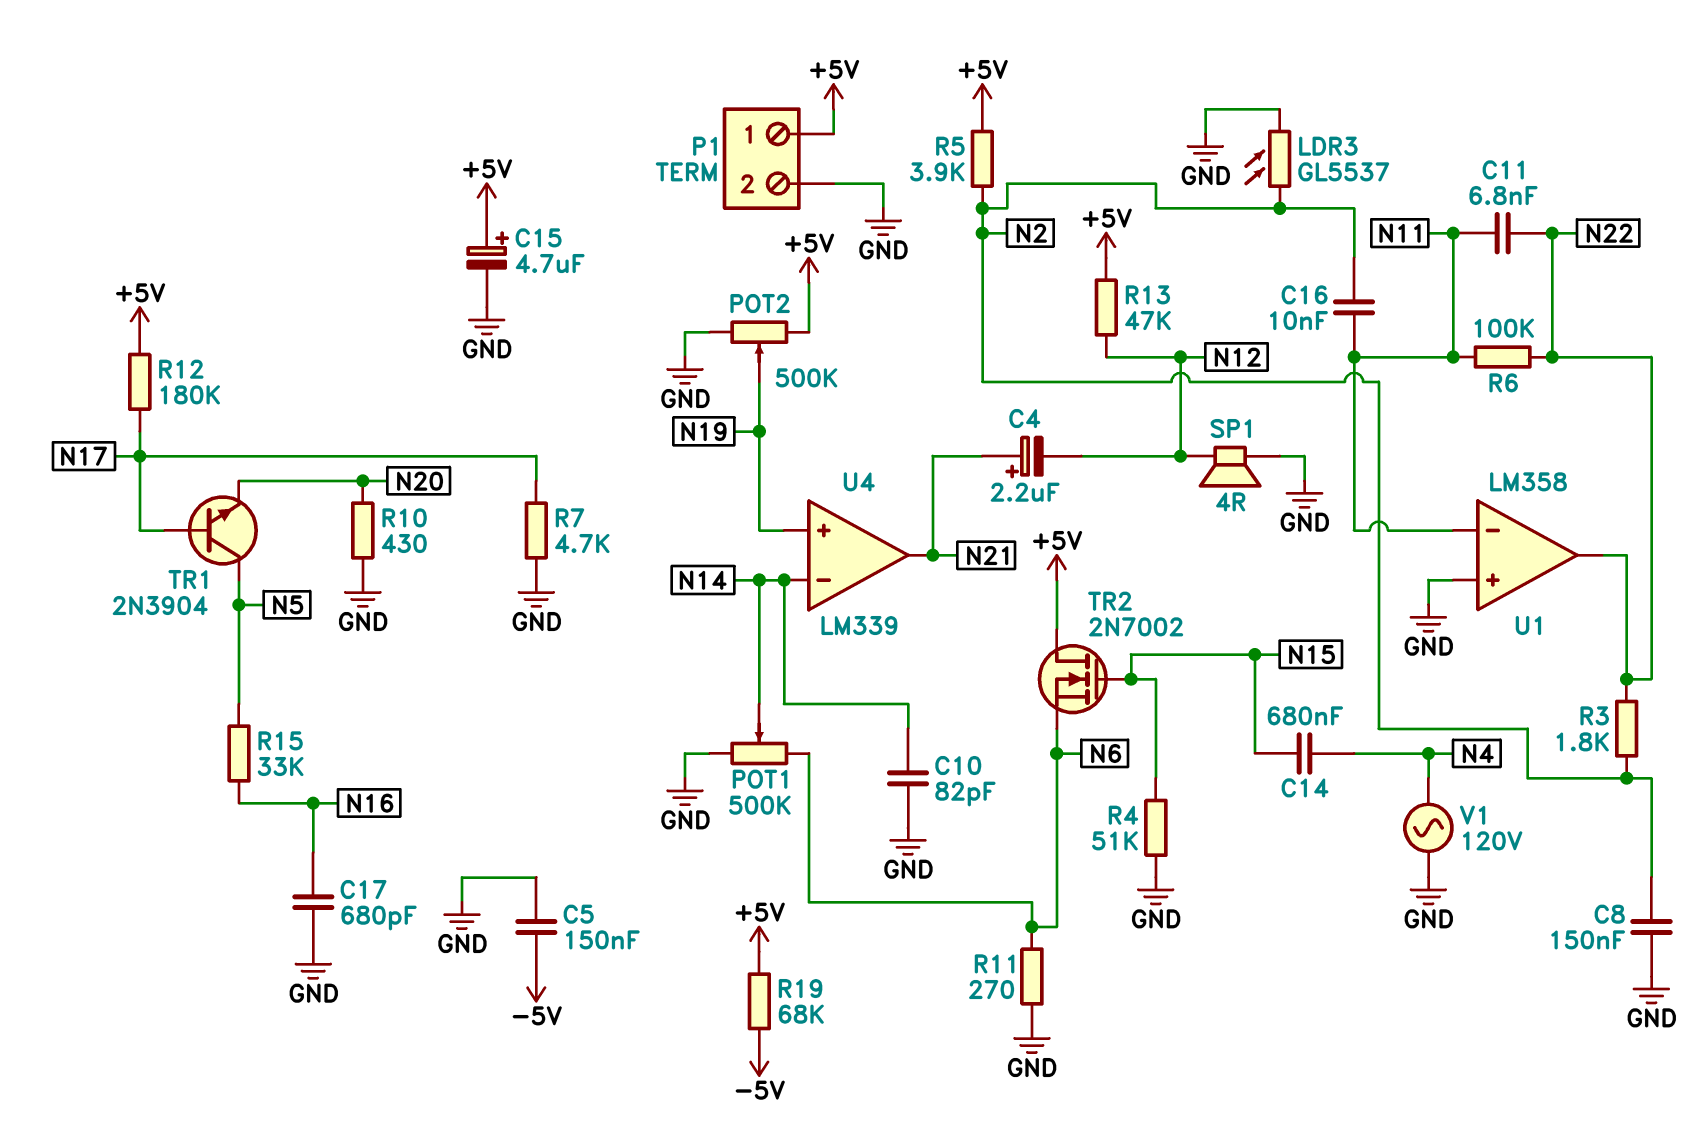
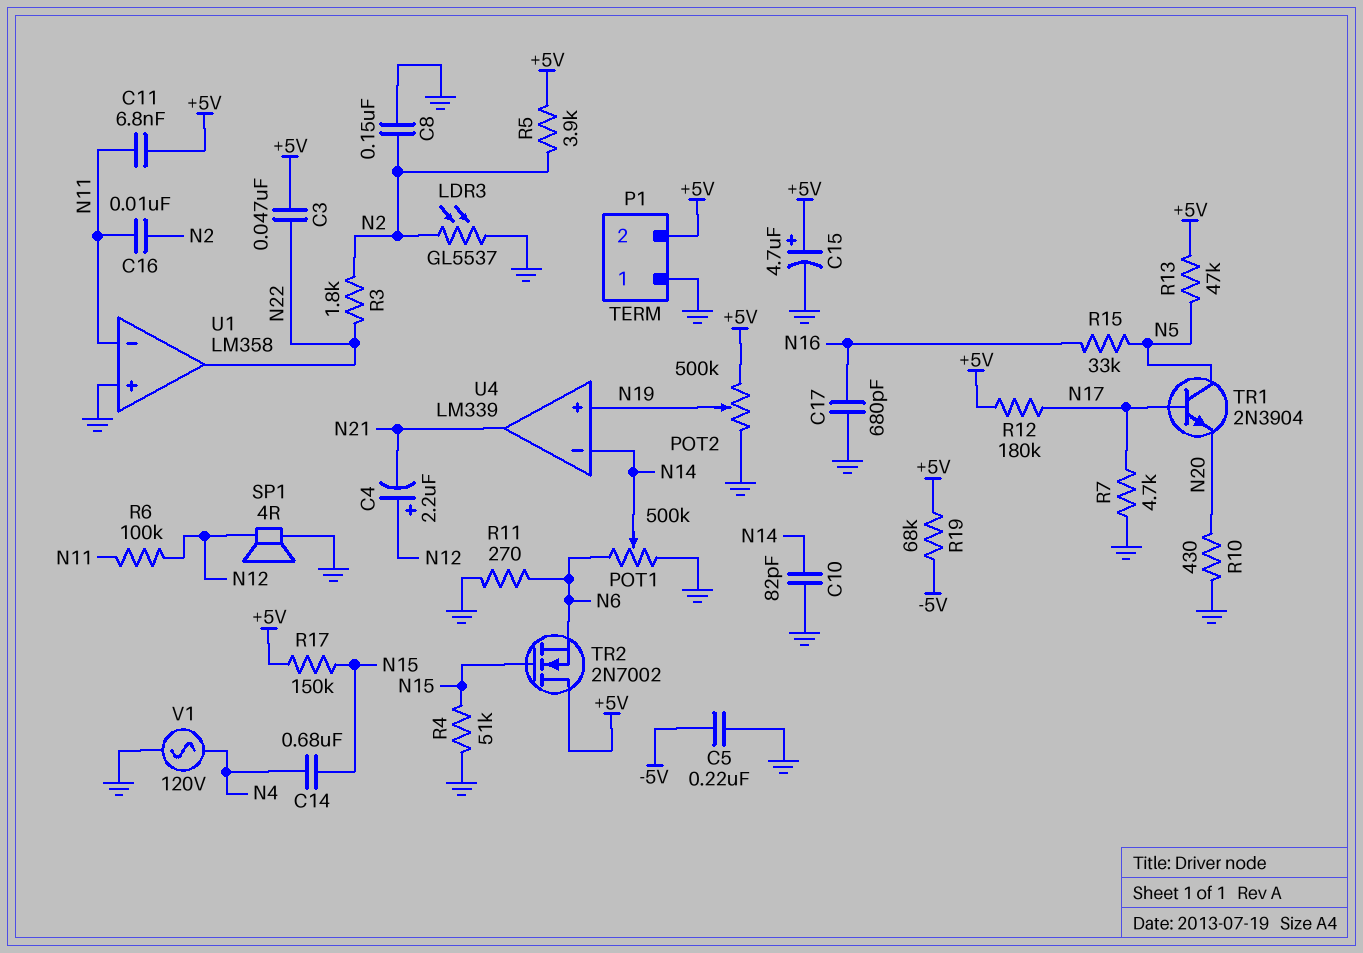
C3: none -> 47nF (+5V, N22)
C4: 2.2uF (plus N21, minus N12) -> 2.2uF (plus N12, minus N21)
C5: 150nF (-5V, GND) -> 220nF (-5V, GND)
C11: 6.8nF (N11, N22) -> 6.8nF (+5V, N11)
P1 pin 1: +5V -> GND
P1 pin 2: GND -> +5V
R6: 100k (N11, N22) -> 100k (N11, N12)
R13: 47k (+5V, N12) -> 47k (+5V, N5)
R17: none -> 150k (+5V, N15)

